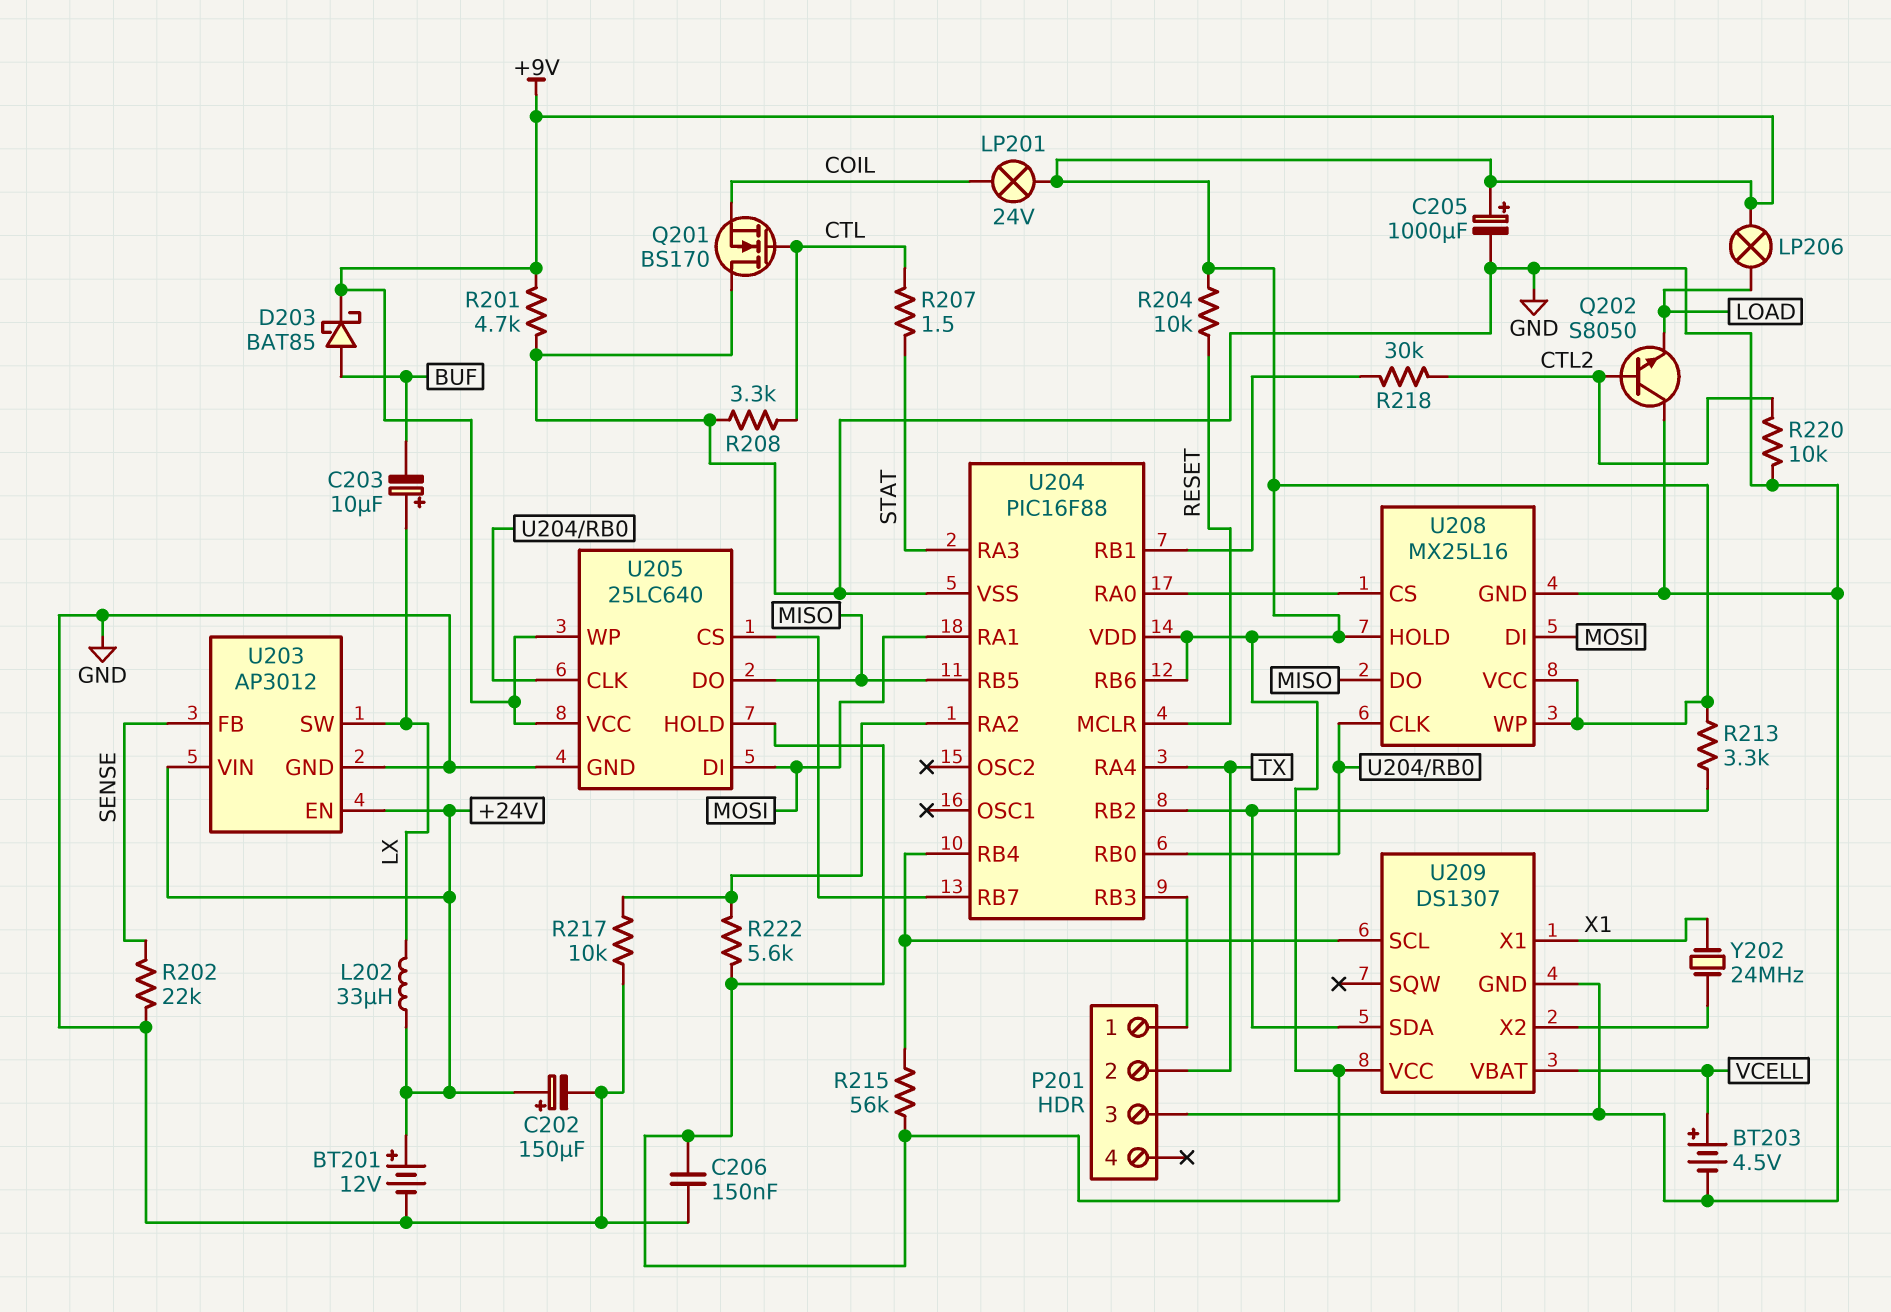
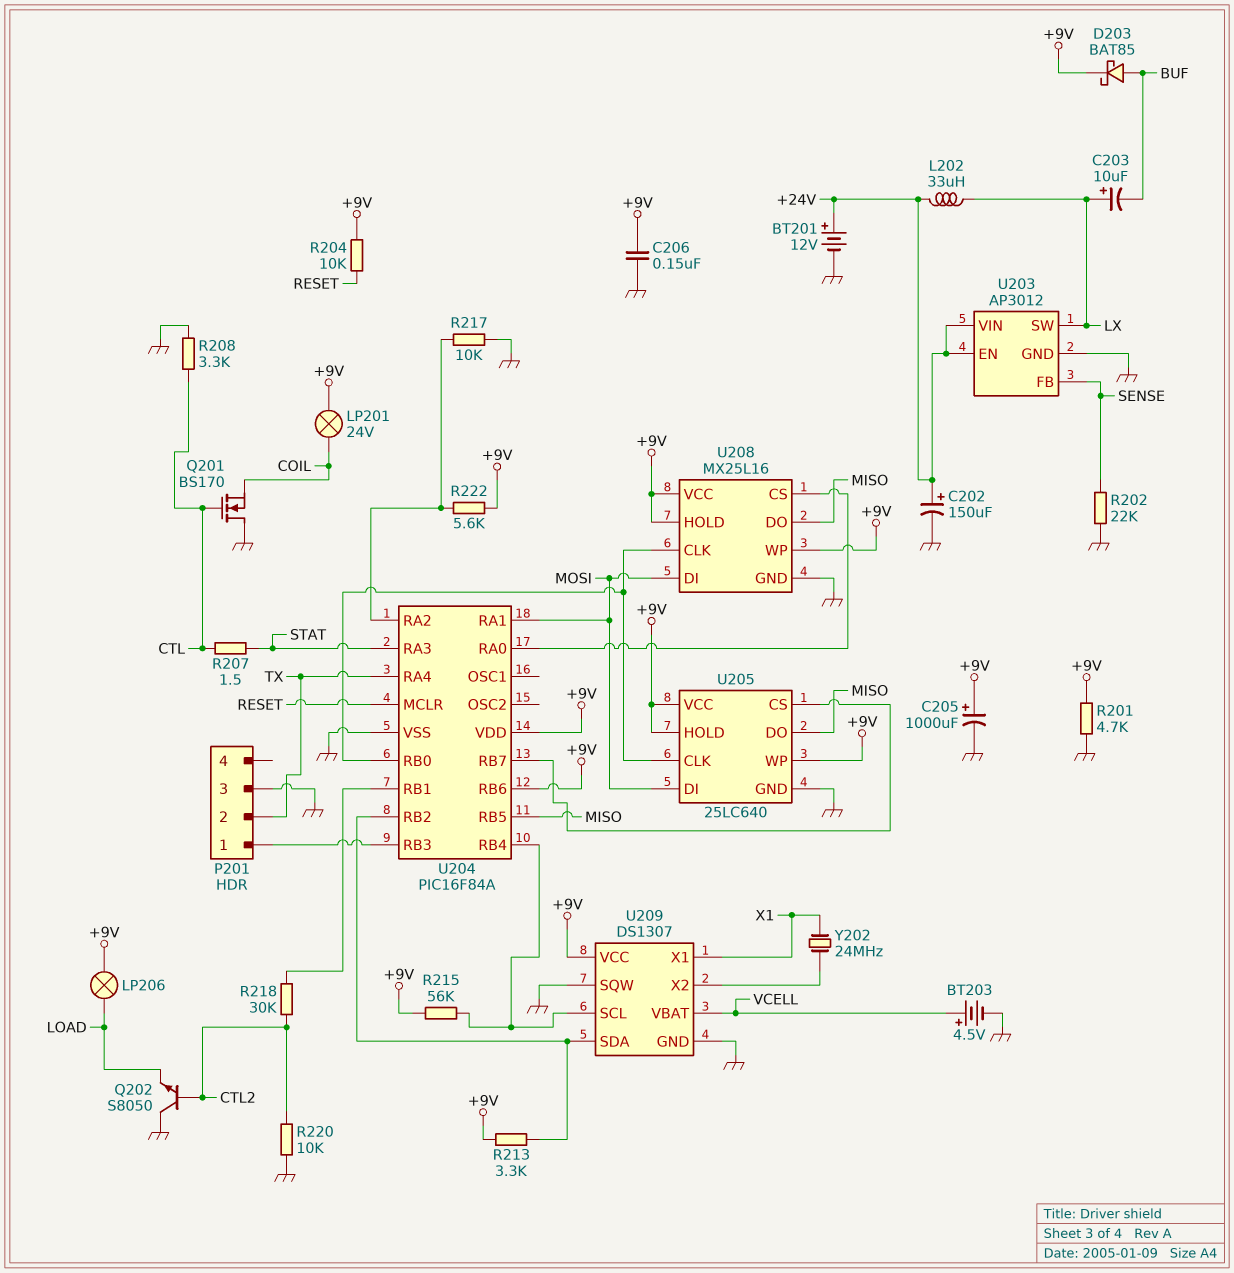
U204: PIC16F88 -> PIC16F84A
U209 pin SQW: none -> GND

